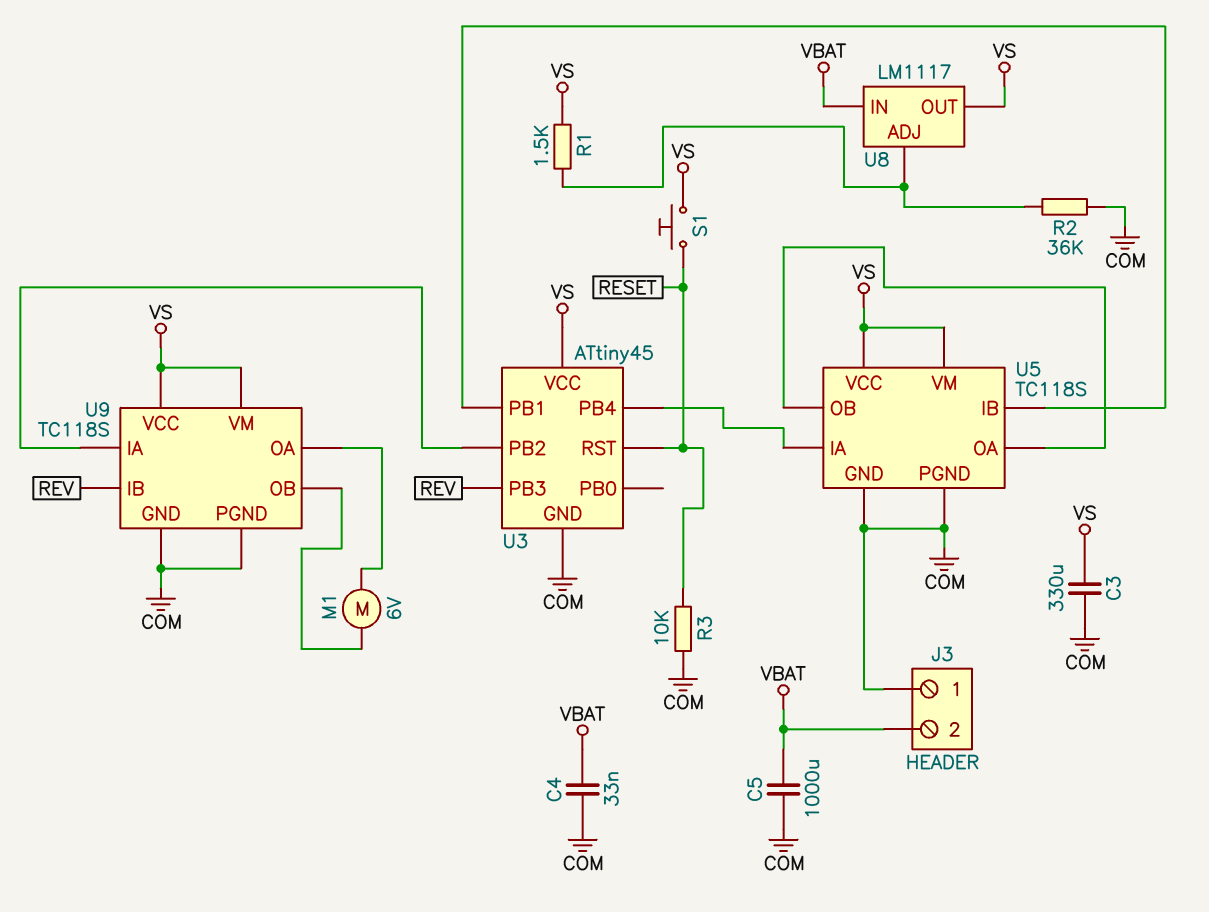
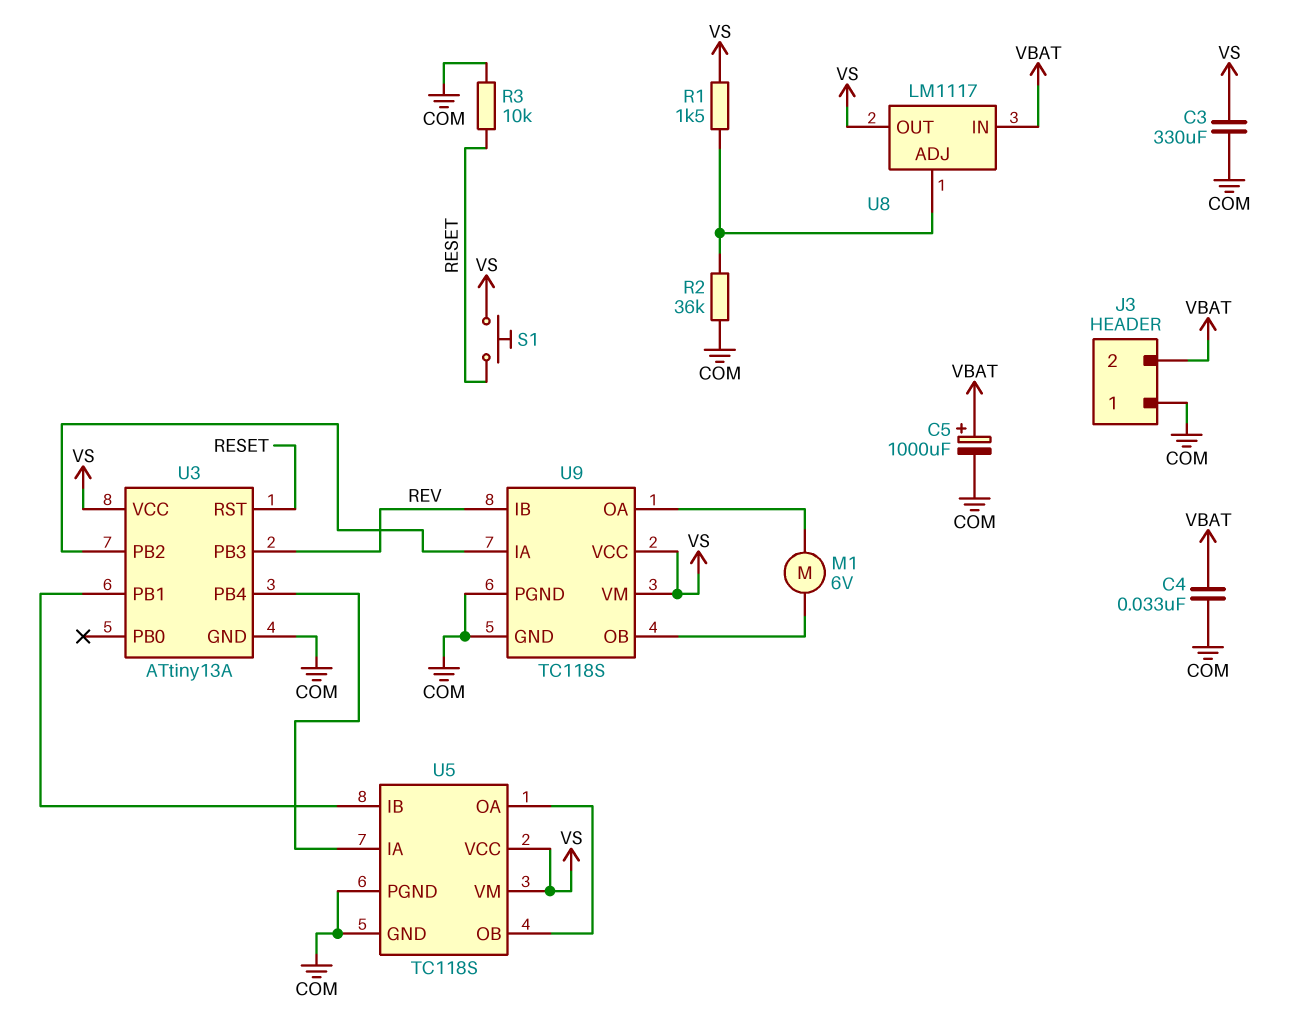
C5: 1000uF (COM, VBAT) -> 1000uF (plus VBAT, minus COM)
U3: ATtiny45 -> ATtiny13A

